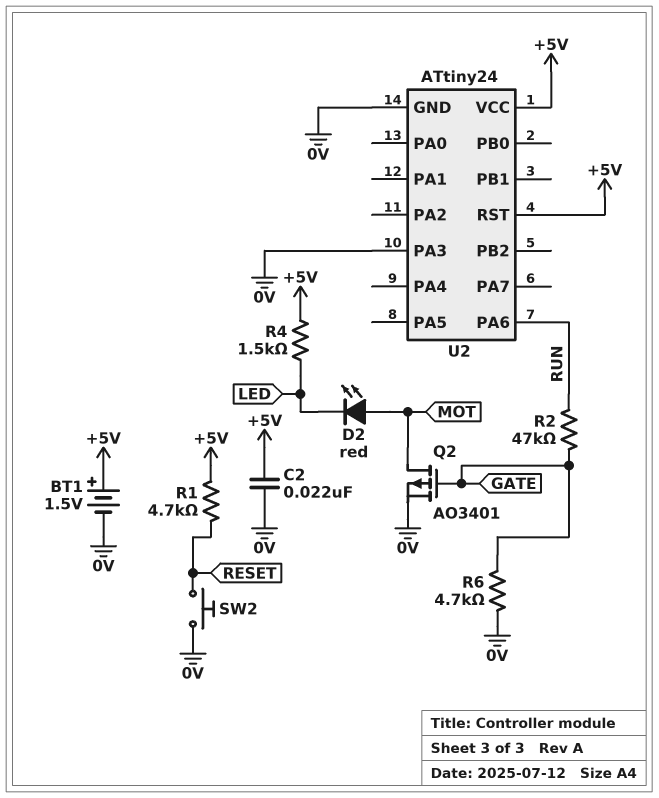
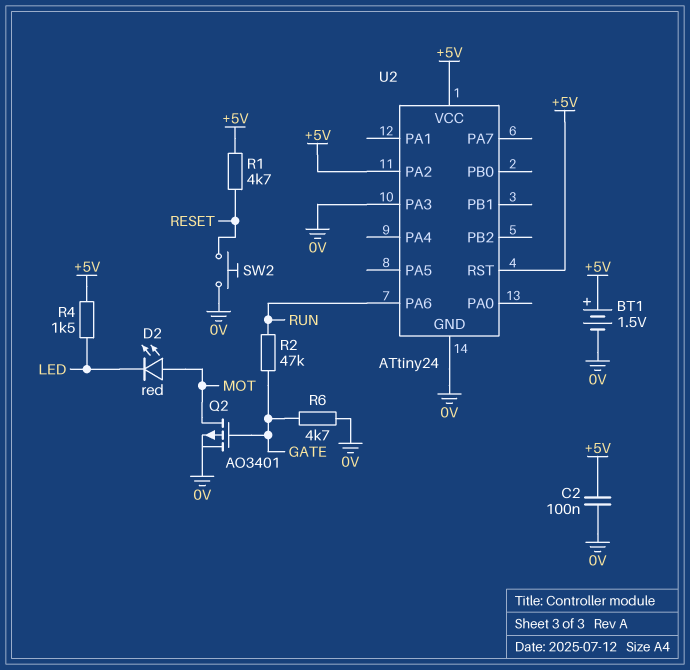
C2: 22nF (+5V, 0V) -> 100nF (+5V, 0V)
U2 pin PA2: none -> +5V

